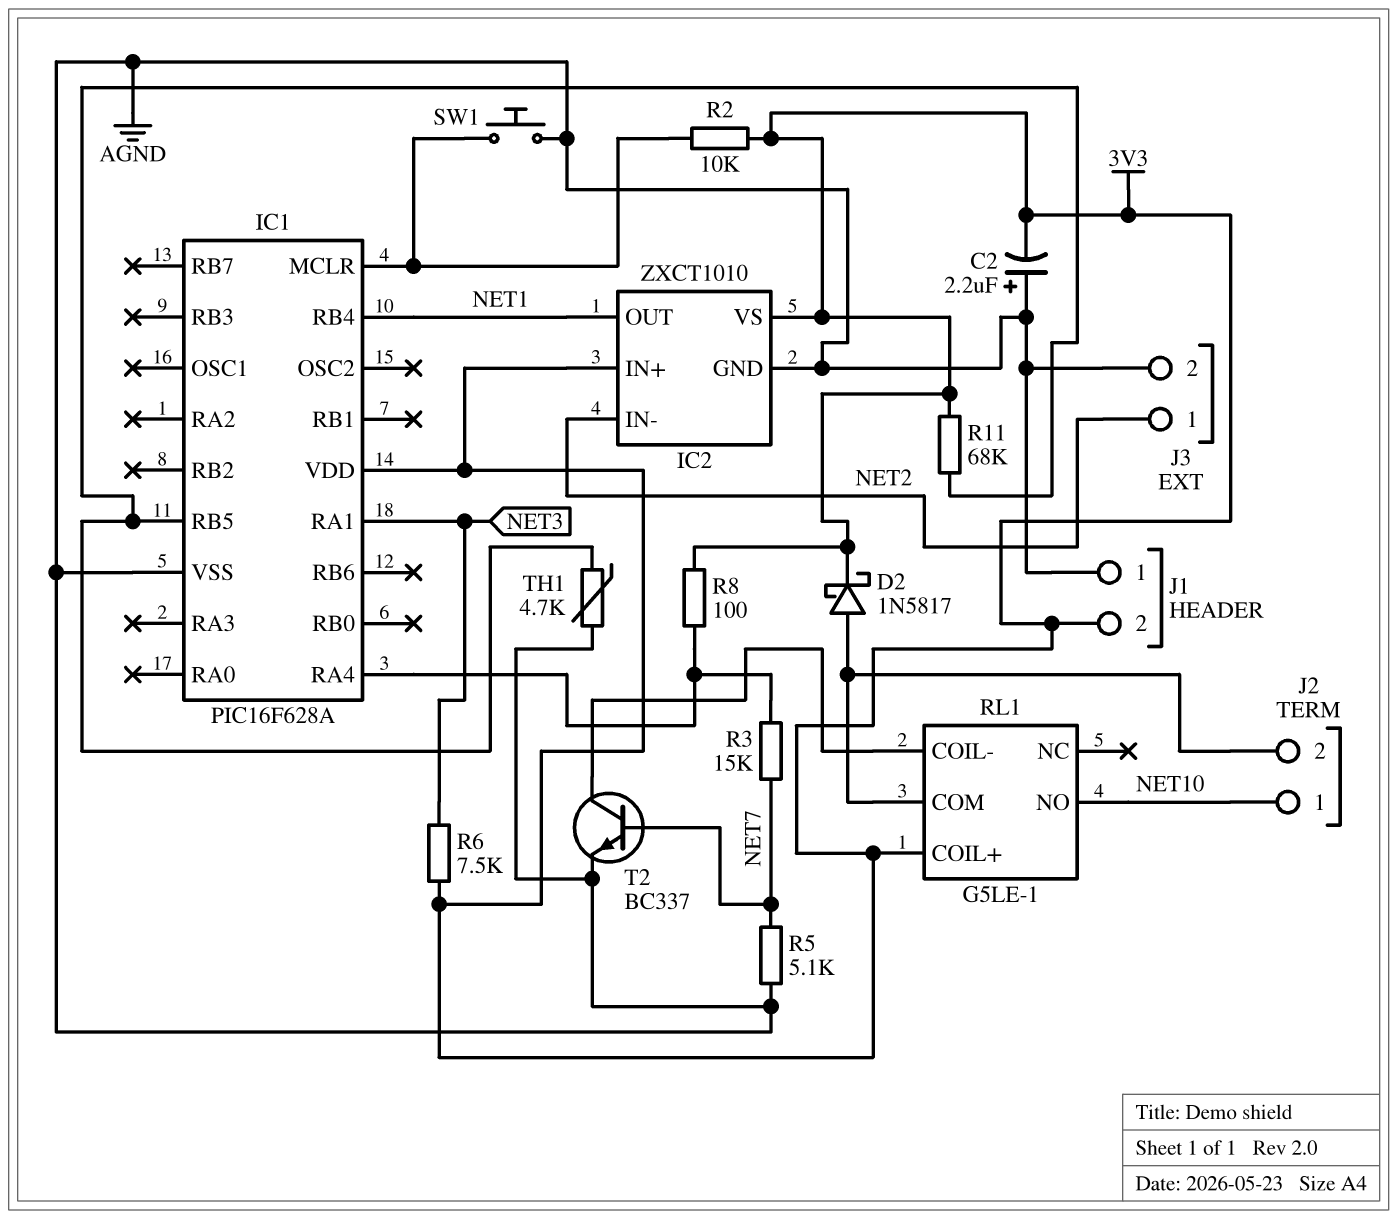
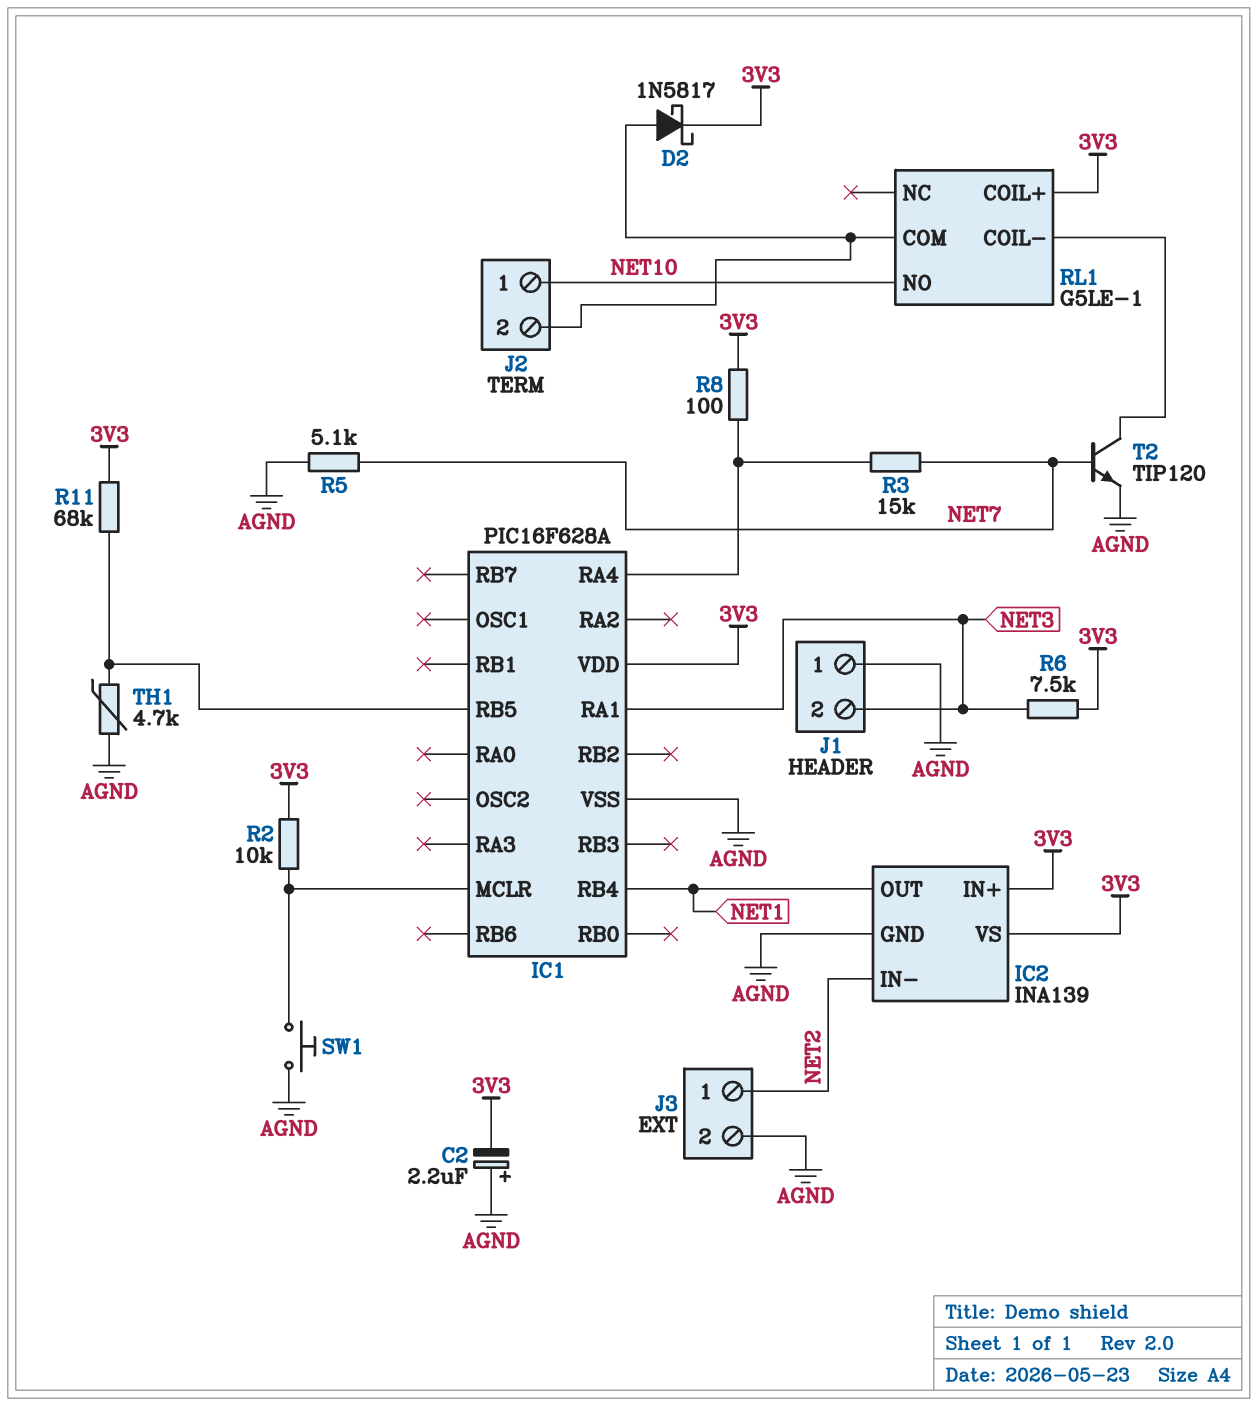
IC2: ZXCT1010 -> INA139
J1 pin 2: 3V3 -> NET3
T2: NPN BC337 (B NET7, C RL1/COIL-, E AGND) -> NPN TIP120 (B NET7, C RL1/COIL-, E AGND)

